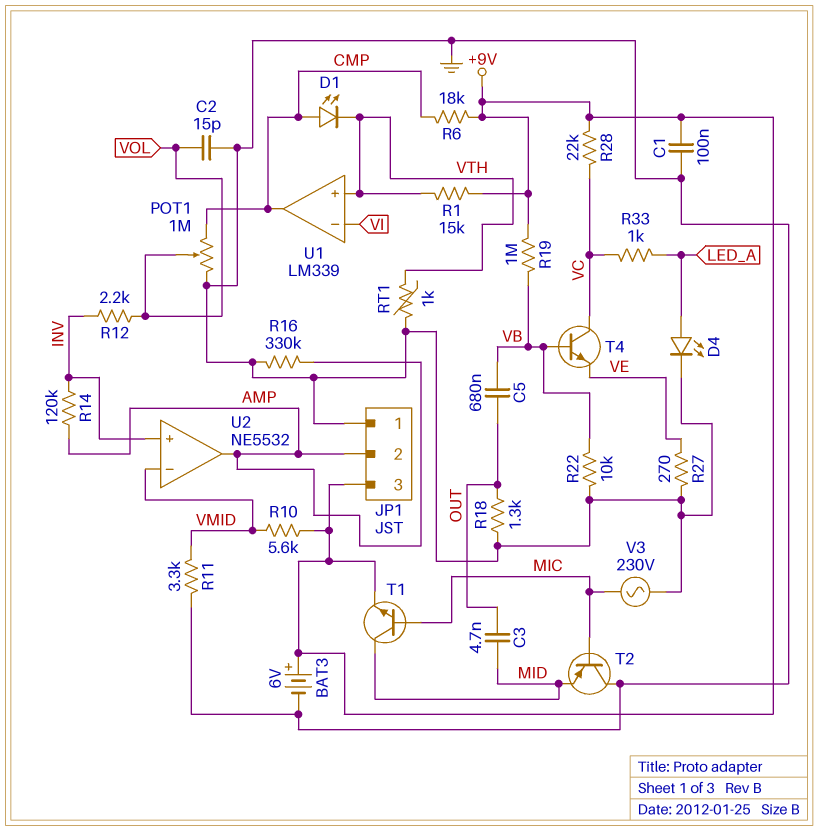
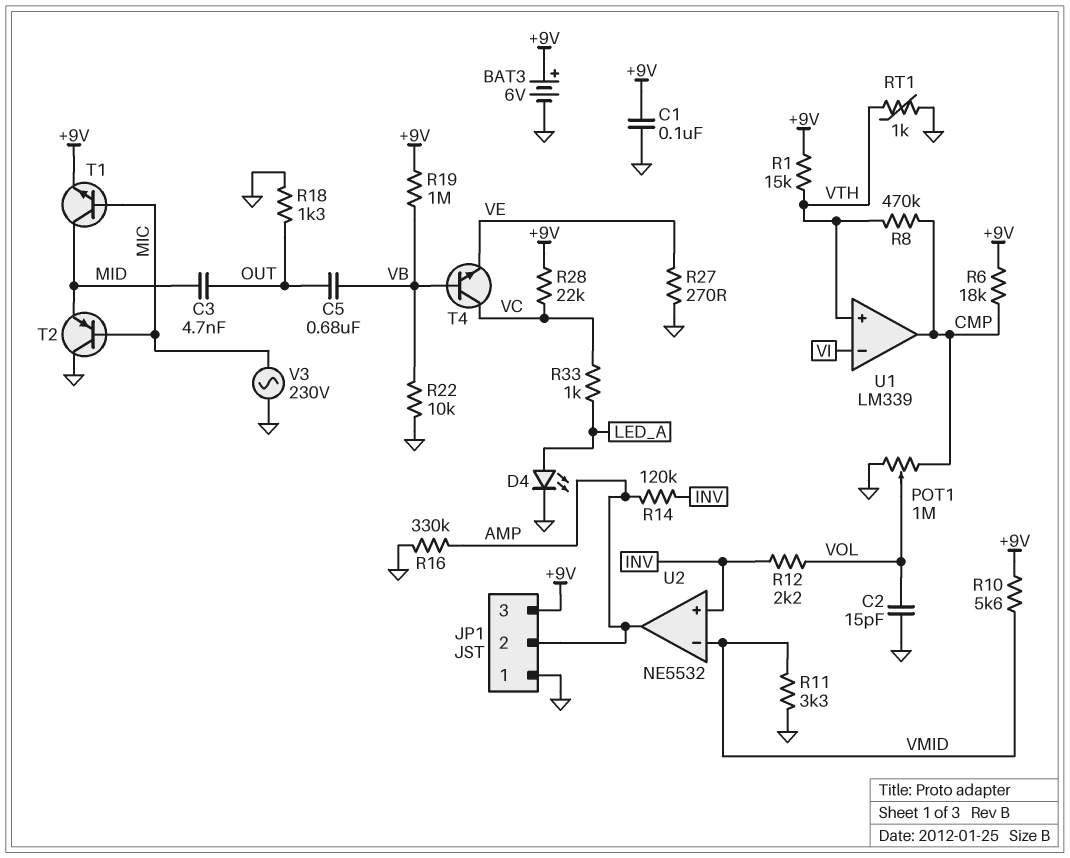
D1: LED (A CMP, K VTH) -> none
R8: none -> 470k (CMP, VTH)

